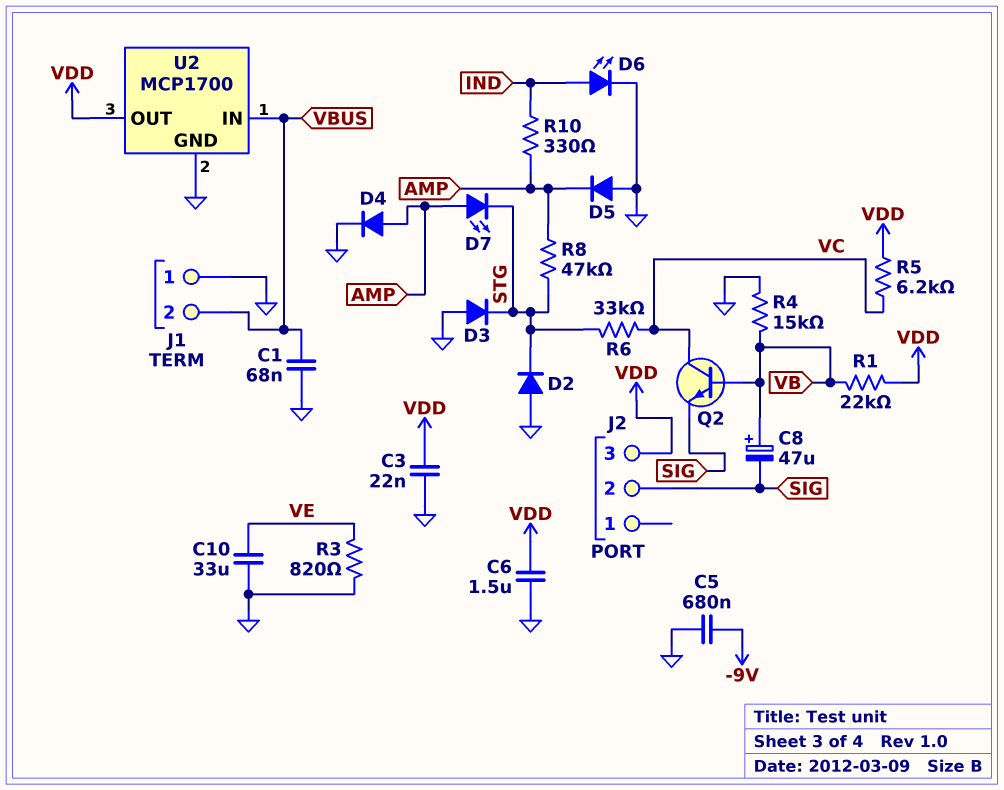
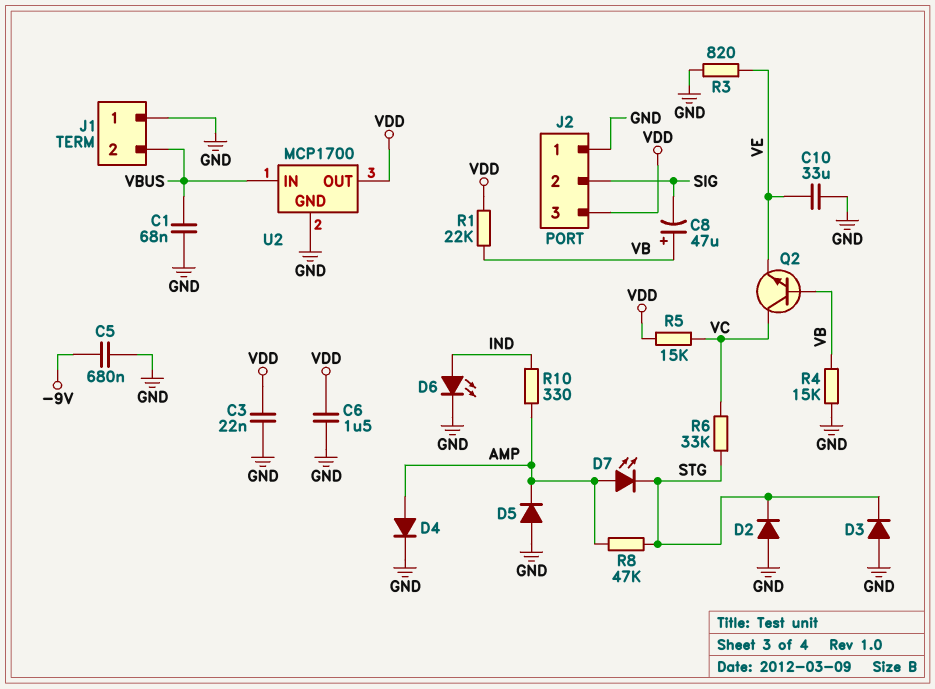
J2 pin 1: none -> GND
Q2: NPN (B VB, C VC, E SIG) -> NPN (B VB, C VC, E VE)
R5: 6.2k (VC, VDD) -> 15k (VC, VDD)

